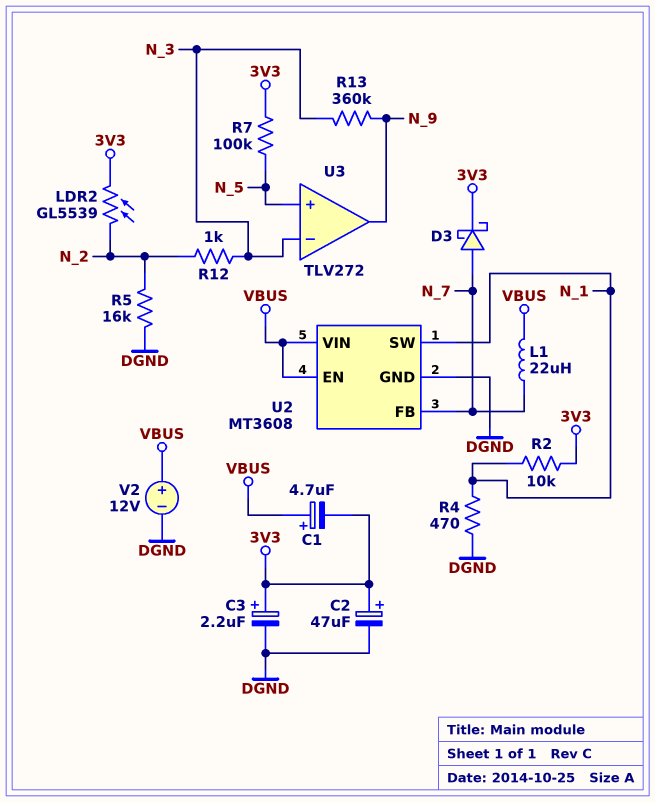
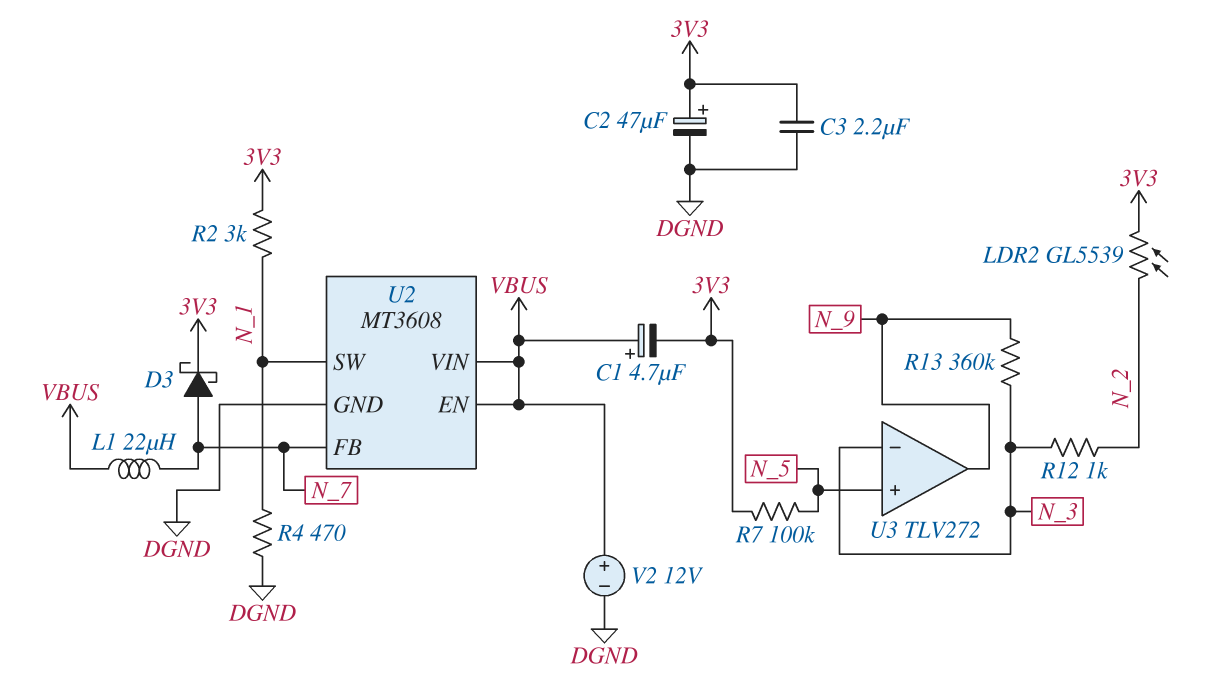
C3: 2.2uF (plus 3V3, minus DGND) -> 2.2uF (3V3, DGND)
R2: 10k (3V3, N_1) -> 3k (3V3, N_1)
R5: 16k (DGND, N_2) -> none

